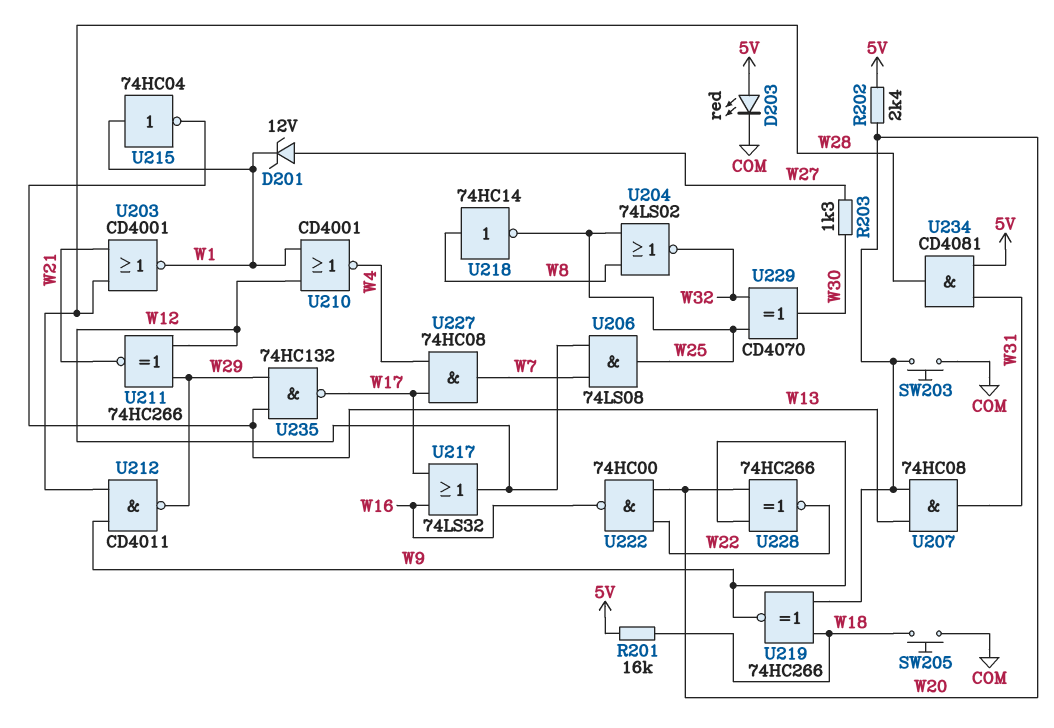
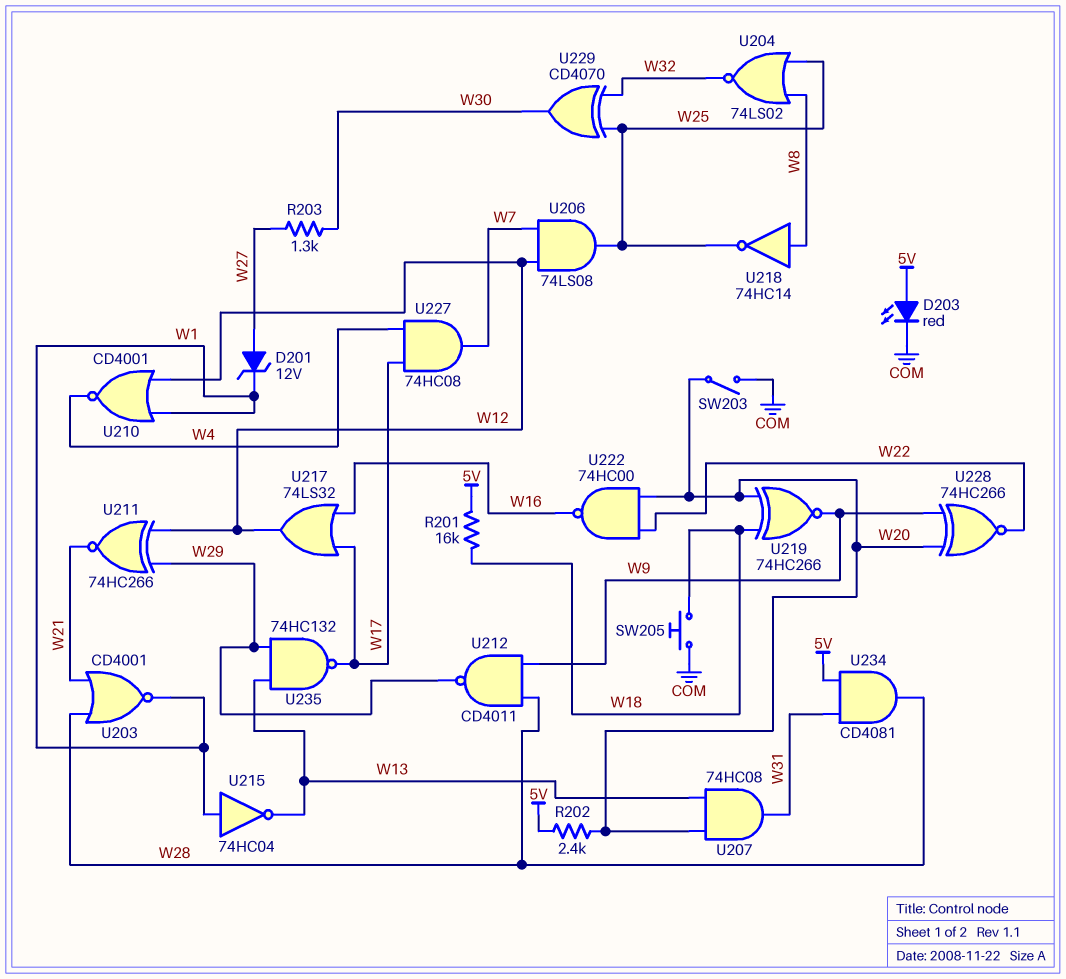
SW203: button (COM, W20) -> switch (COM, W20)

